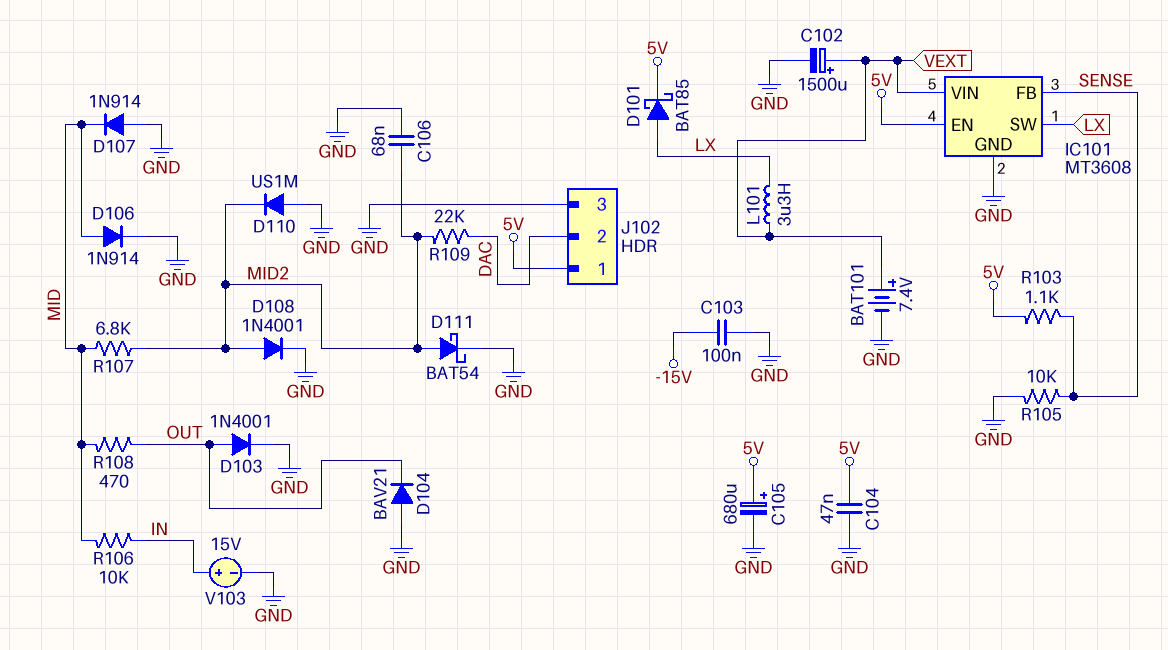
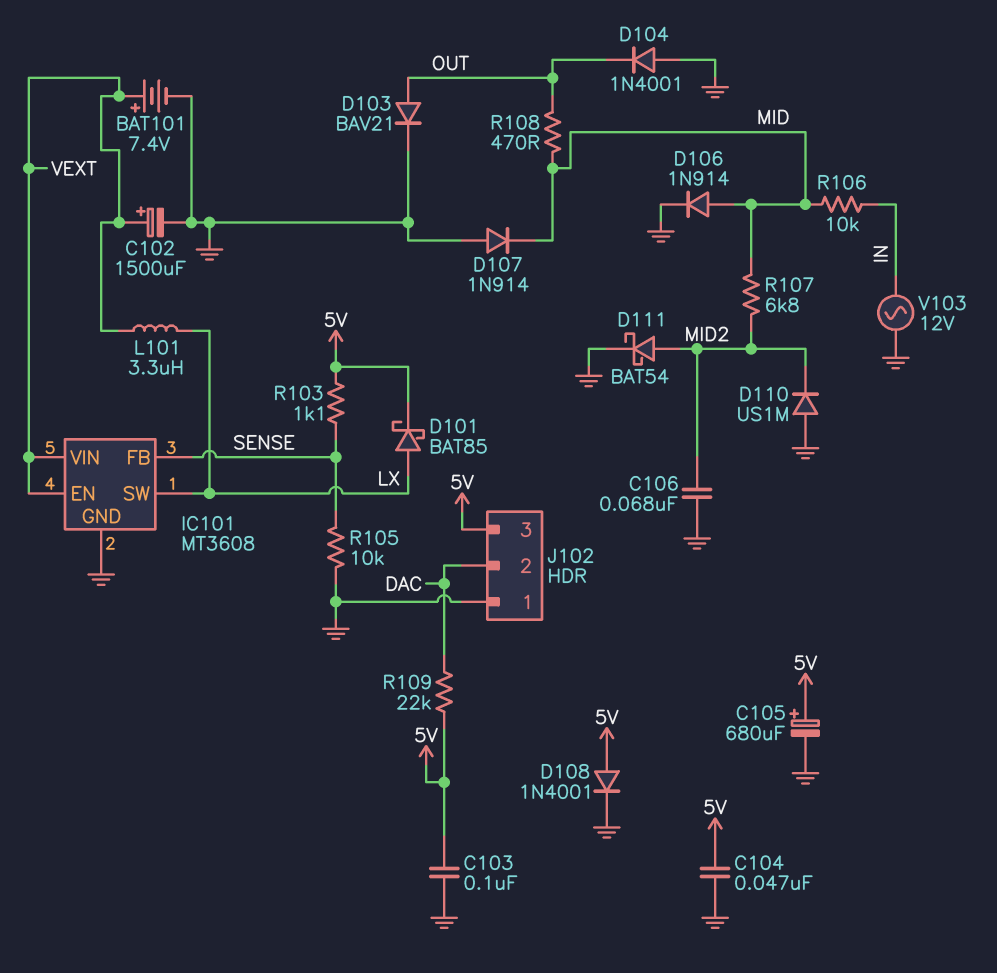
C103: 100nF (-15V, GND) -> 100nF (5V, GND)
D103: diode 1N4001 (A OUT, K GND) -> diode BAV21 (A OUT, K GND)
D104: diode BAV21 (A GND, K OUT) -> diode 1N4001 (A GND, K OUT)
D108: diode 1N4001 (A MID2, K GND) -> diode 1N4001 (A 5V, K GND)
IC101 pin EN: 5V -> VEXT
J102 pin 1: 5V -> GND
J102 pin 3: GND -> 5V
R109: 22k (DAC, MID2) -> 22k (5V, DAC)
V103: 15V (plus IN, minus GND) -> AC 12V (GND, IN)

